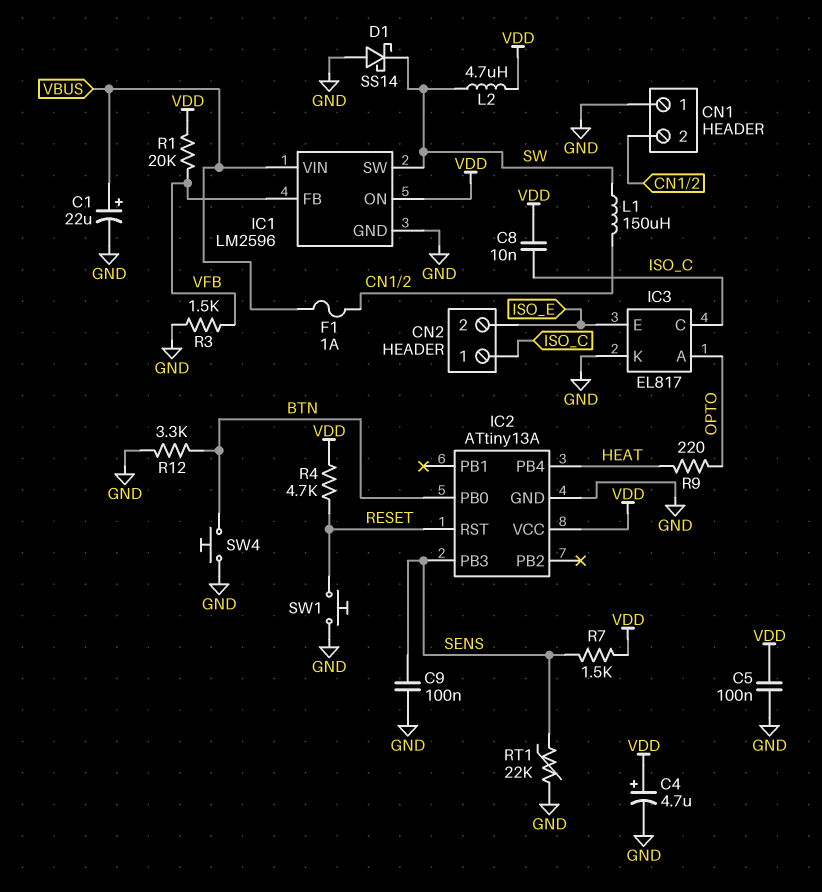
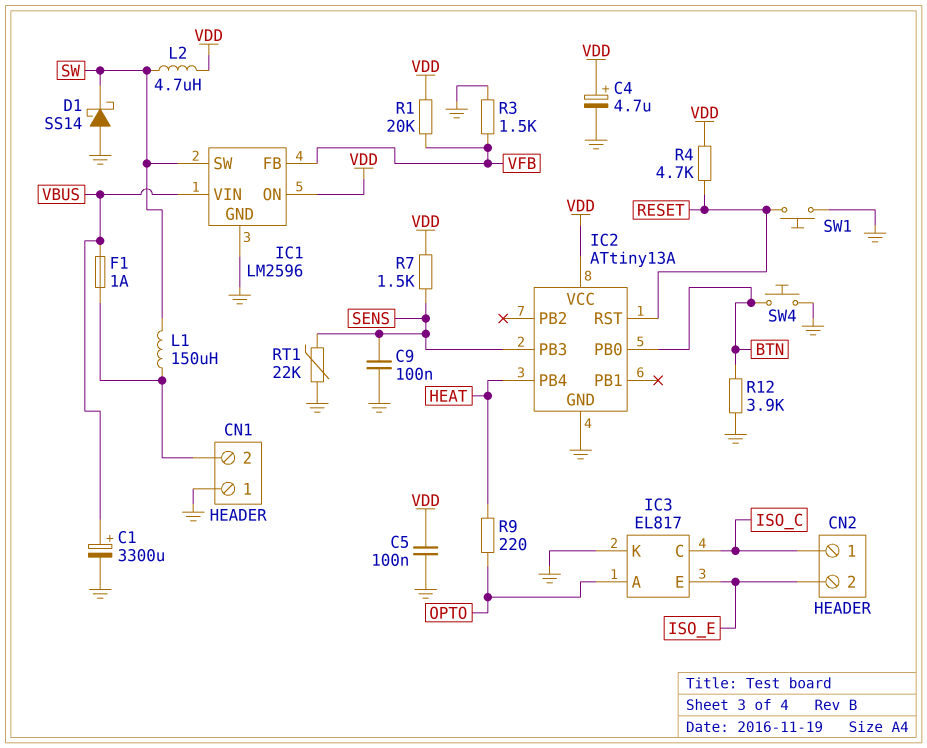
C1: 22uF (plus VBUS, minus GND) -> 3300uF (plus VBUS, minus GND)
C8: 10nF (ISO_C, VDD) -> none
R12: 3.3k (BTN, GND) -> 3.9k (BTN, GND)

